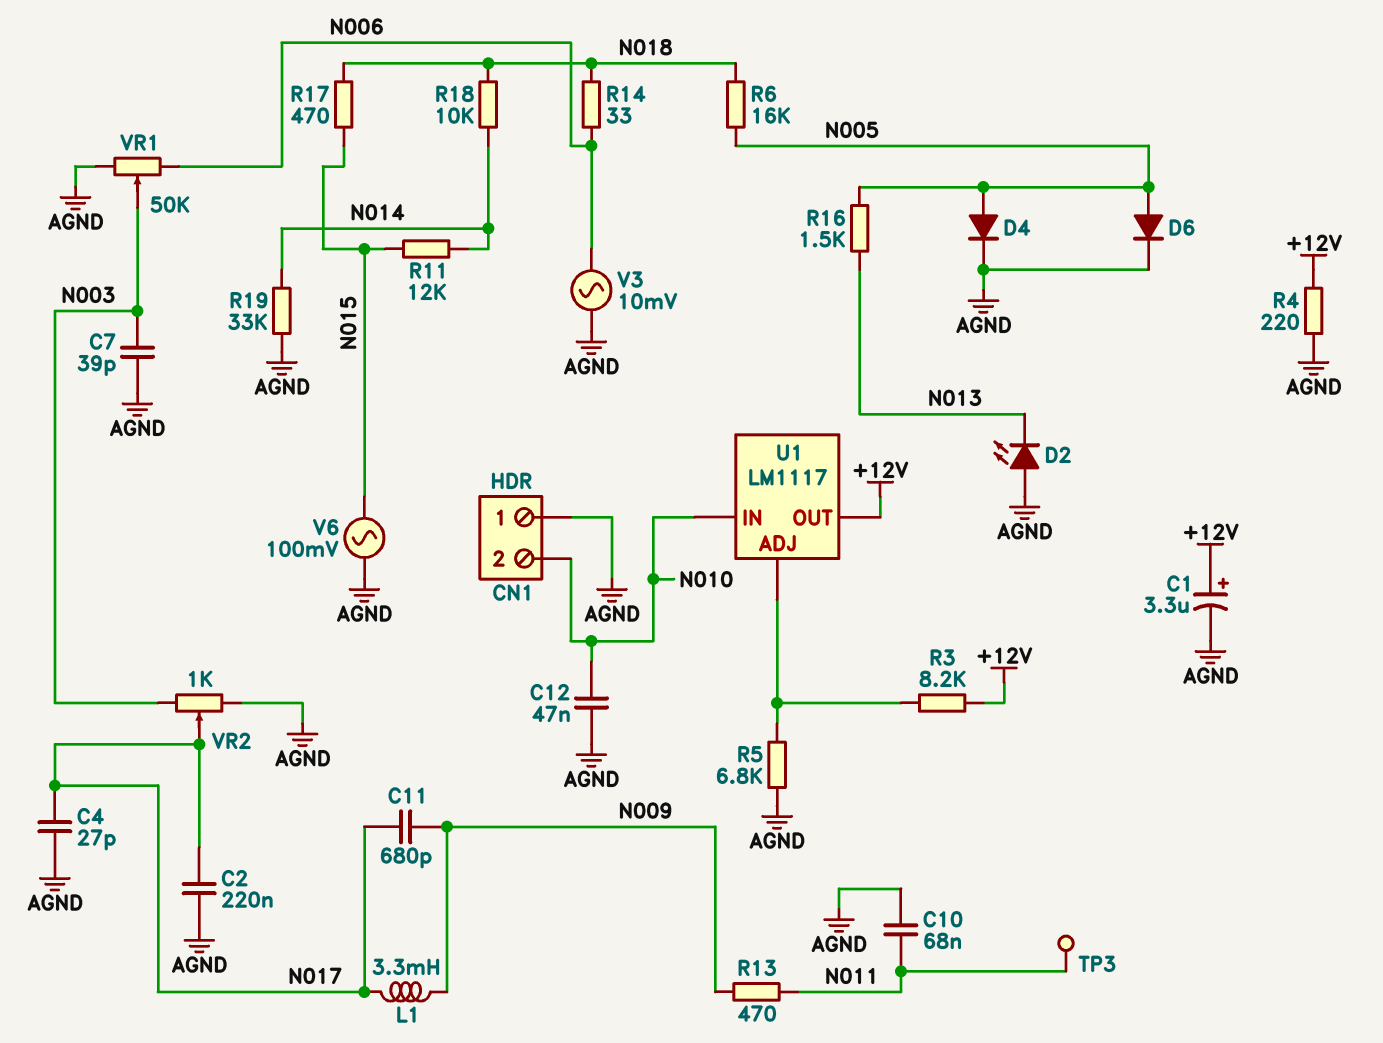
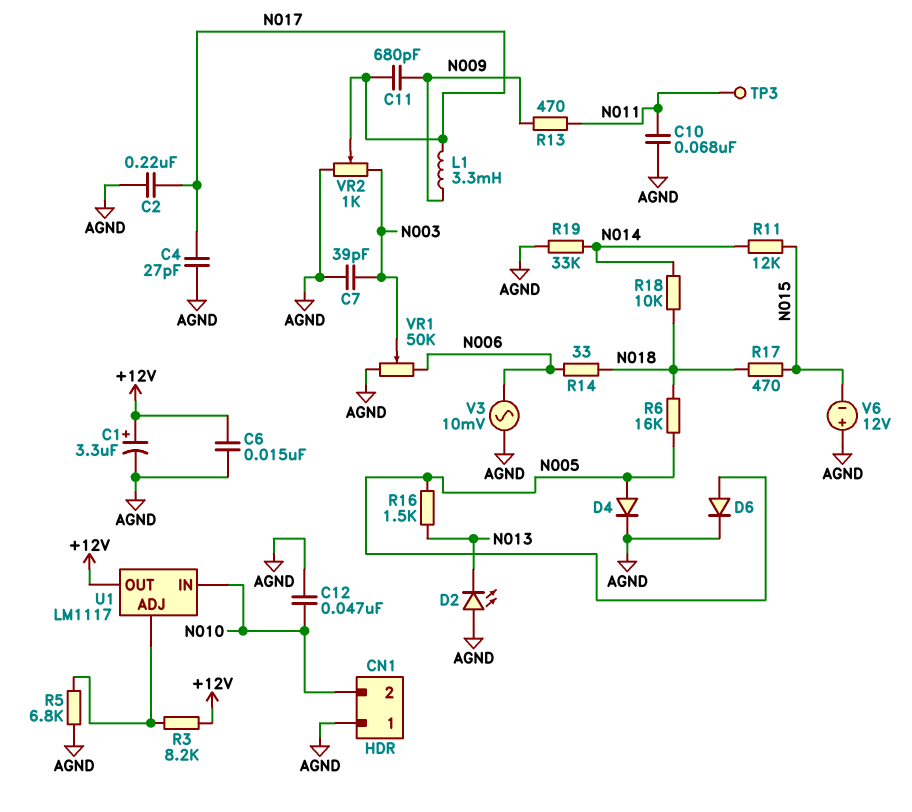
C6: none -> 15nF (+12V, AGND)
R4: 220 (+12V, AGND) -> none
V6: AC 100mV (AGND, N015) -> 12V (plus AGND, minus N015)

